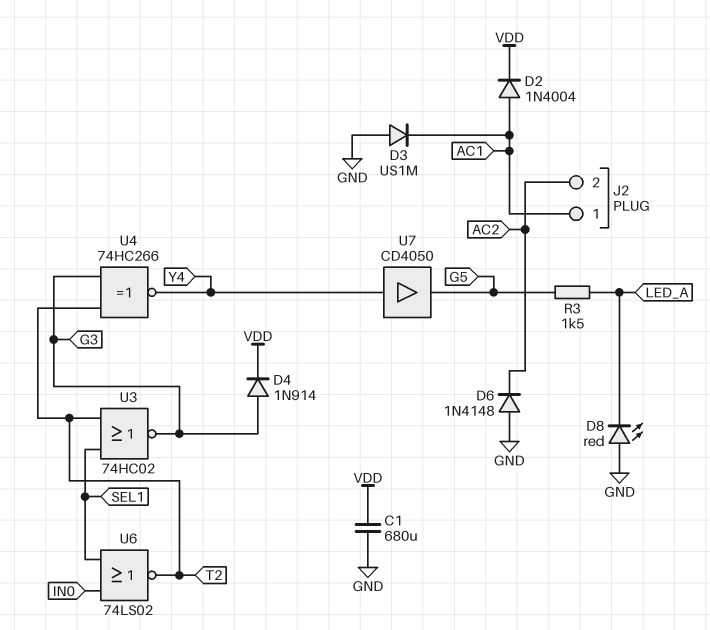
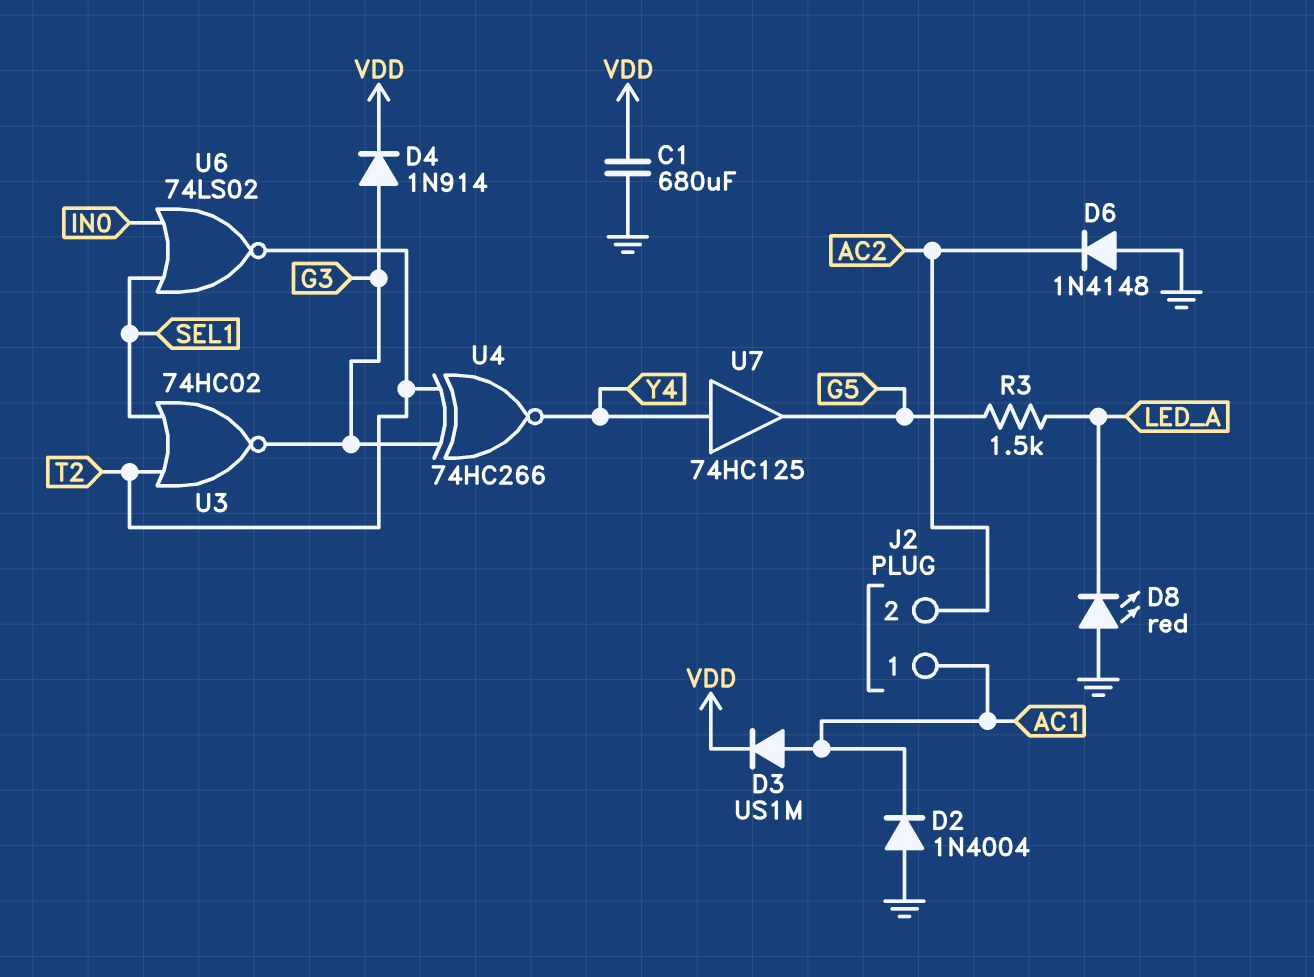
D2: diode 1N4004 (A AC1, K VDD) -> diode 1N4004 (A GND, K AC1)
D3: diode US1M (A GND, K AC1) -> diode US1M (A AC1, K VDD)
U7: buffer CD4050 (in Y4, out G5) -> buffer 74HC125 (in Y4, out G5)

